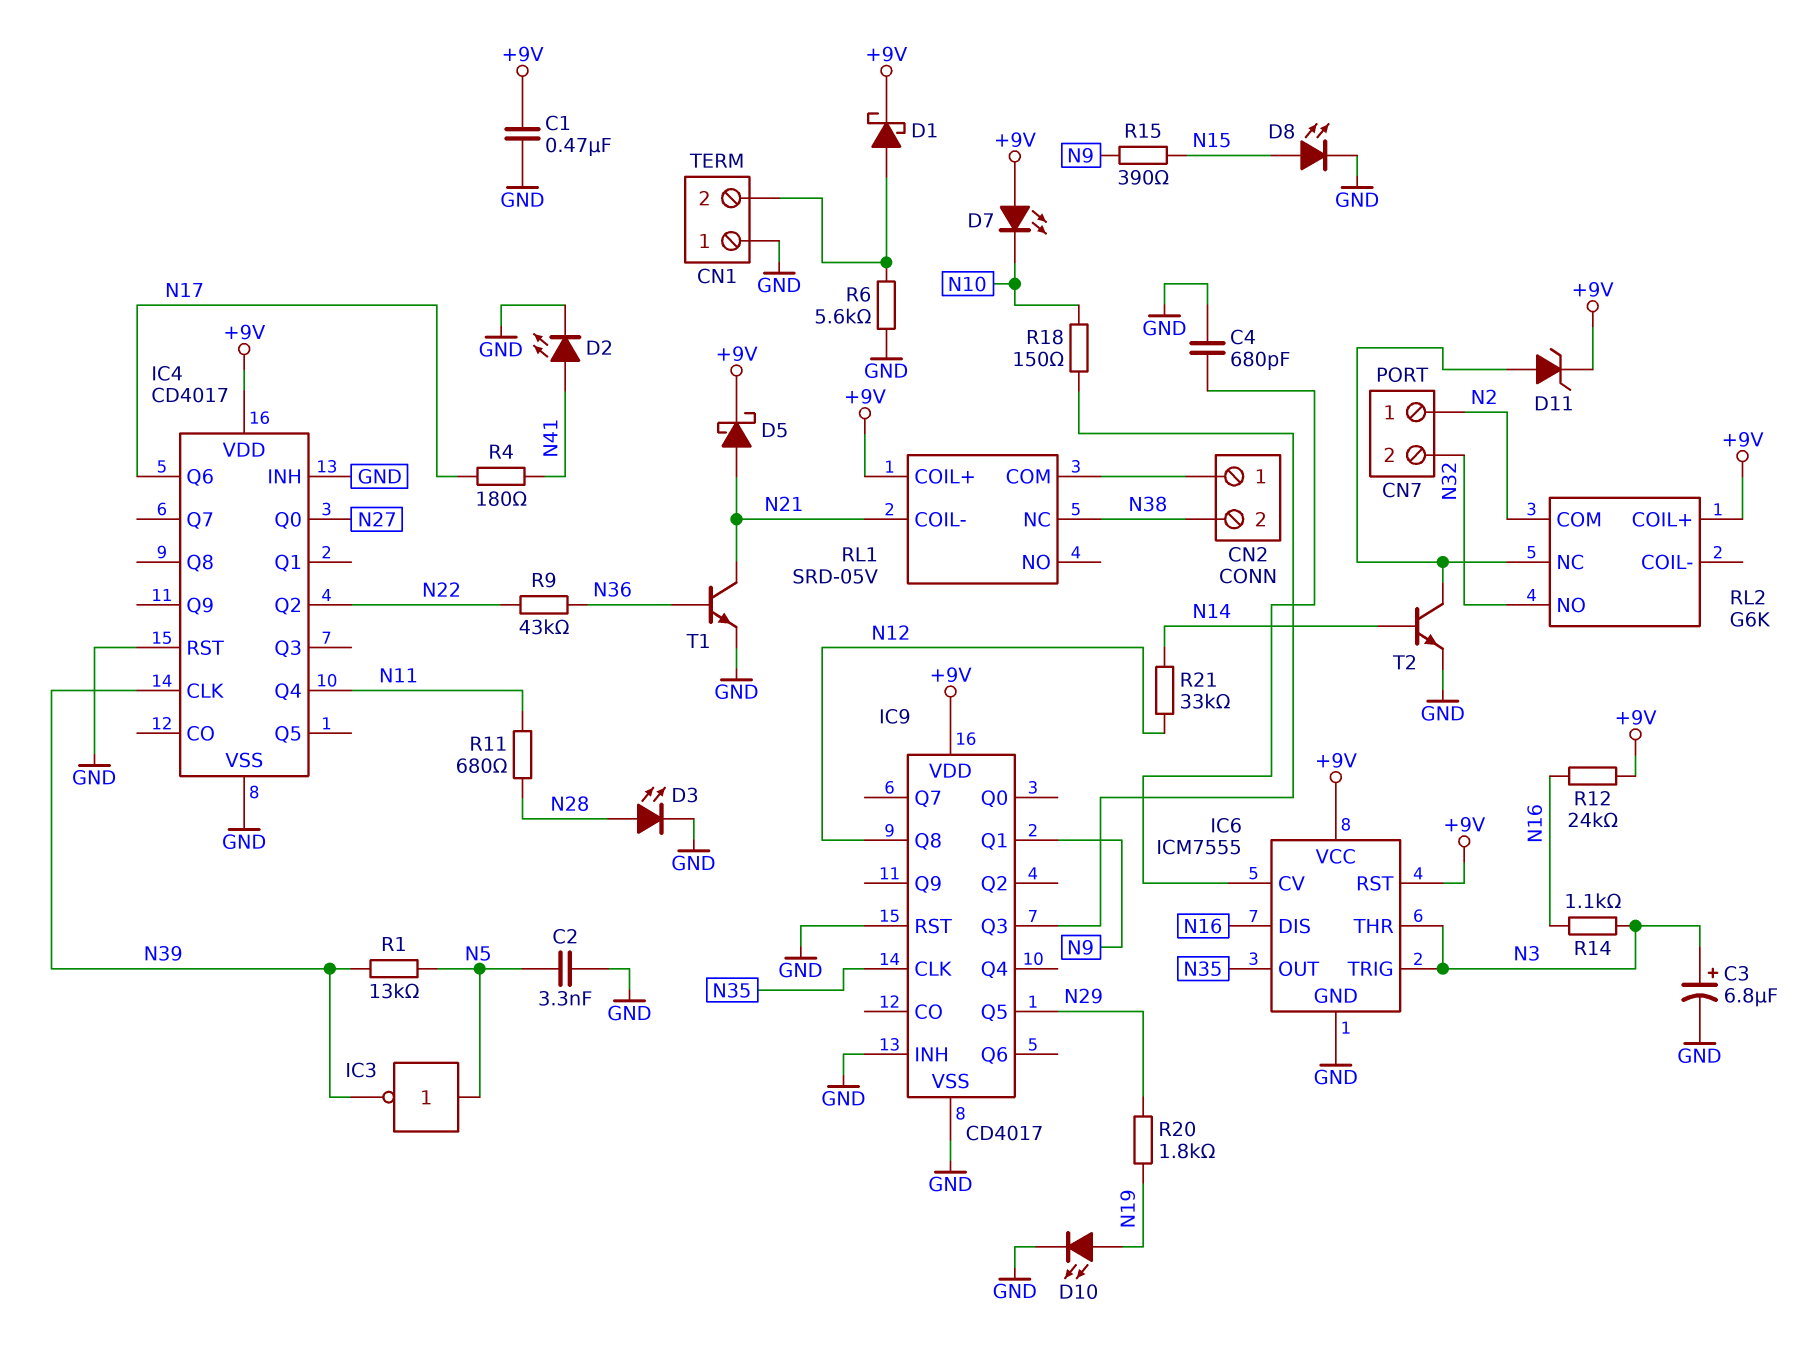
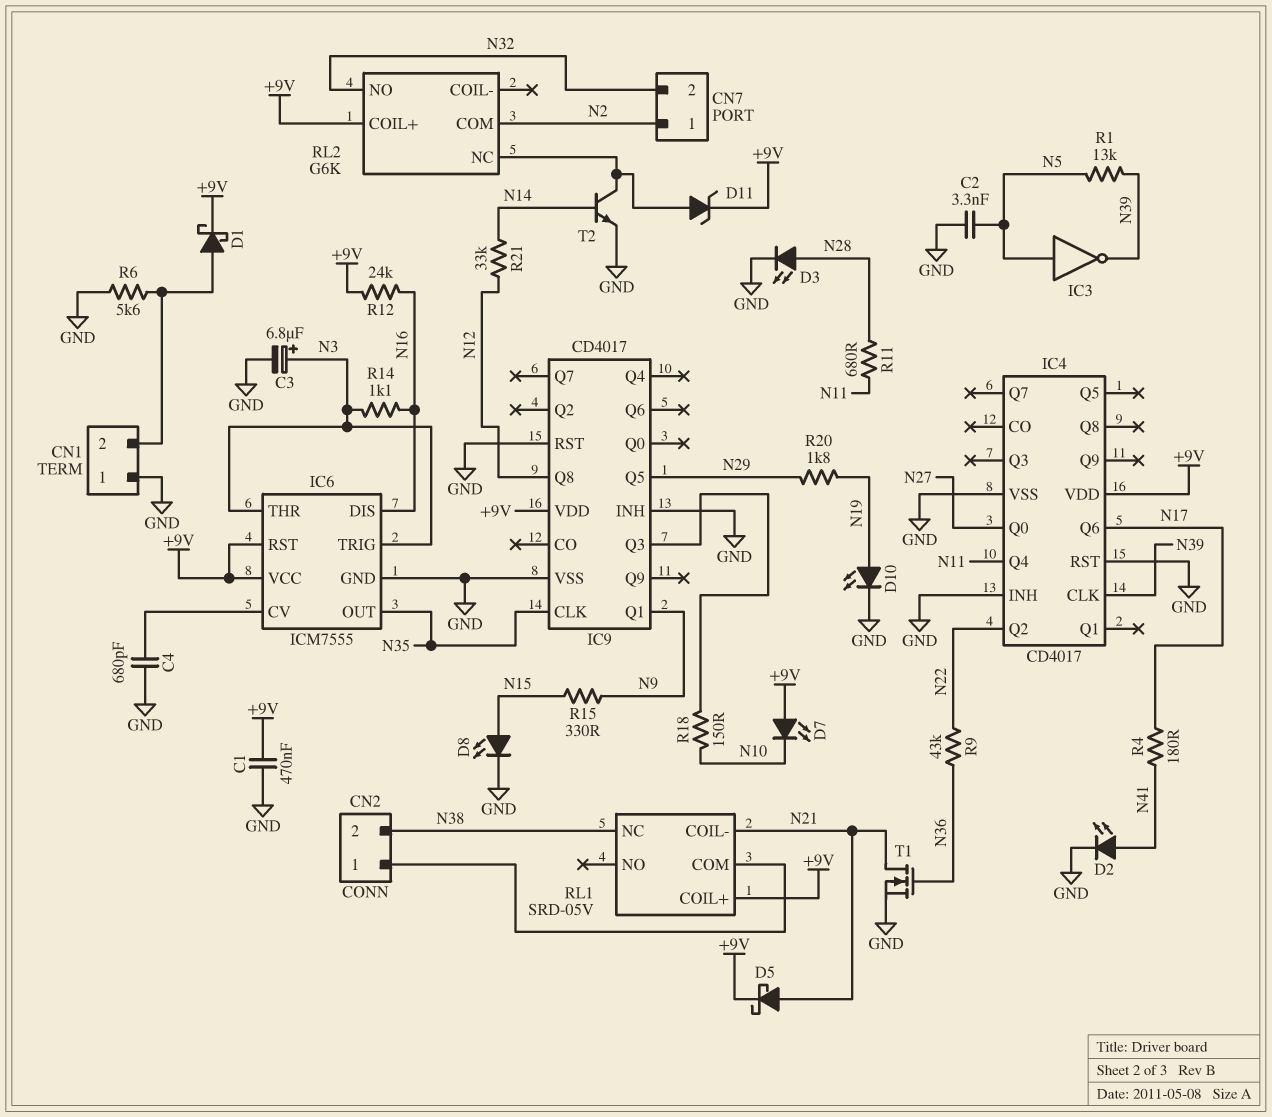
R15: 390 (N9, N15) -> 330 (N9, N15)
T1: NPN (B N36, C N21, E GND) -> NMOS (G N36, D N21, S GND)

